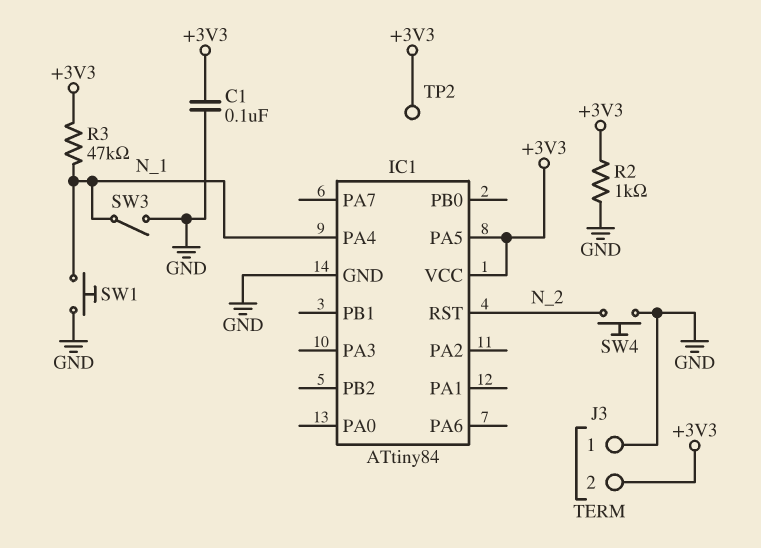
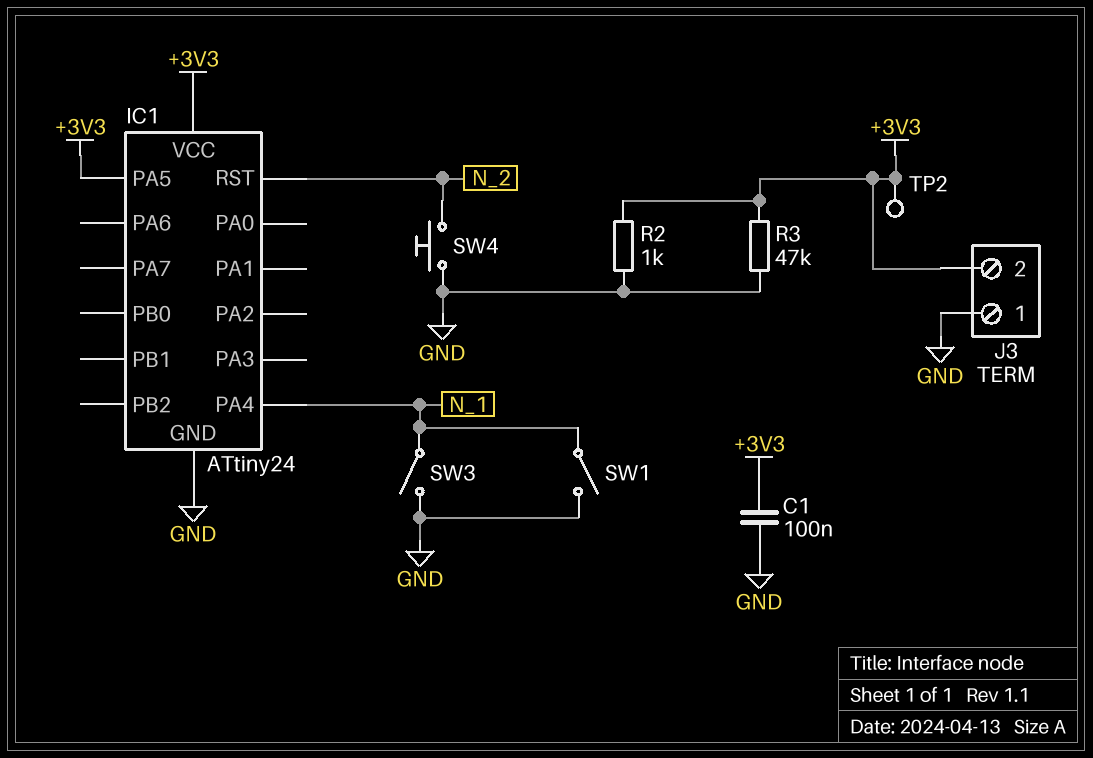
IC1: ATtiny84 -> ATtiny24
R3: 47k (+3V3, N_1) -> 47k (+3V3, GND)
SW1: button (GND, N_1) -> switch (GND, N_1)

